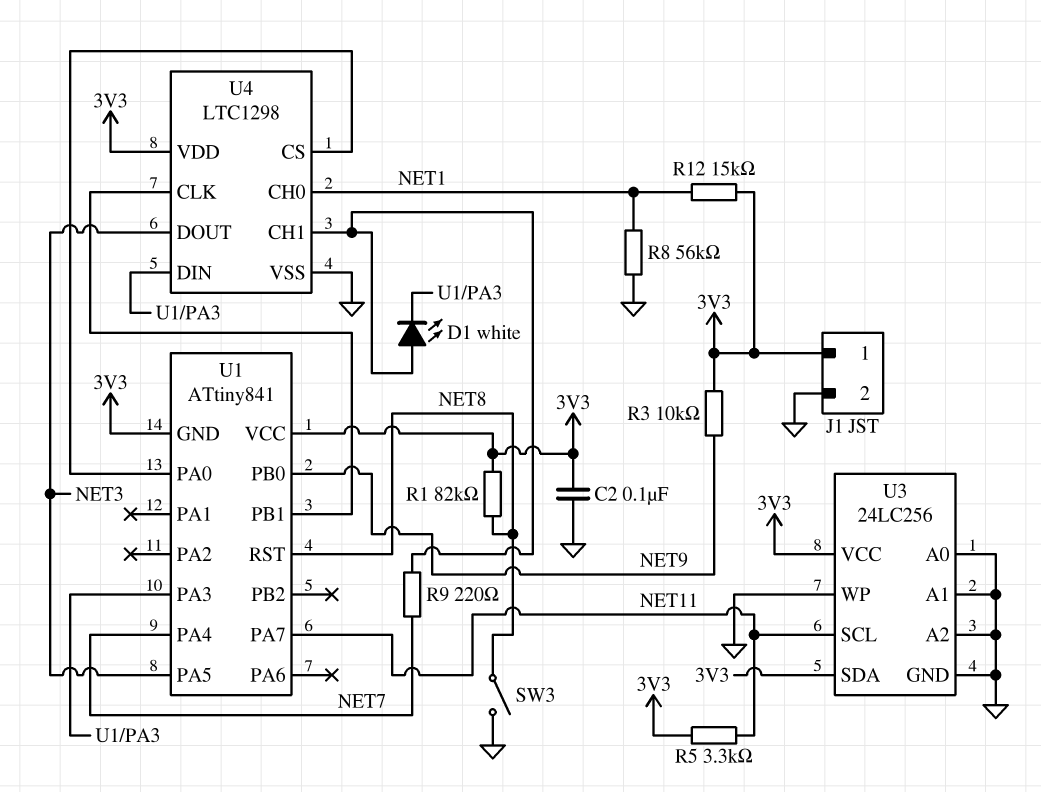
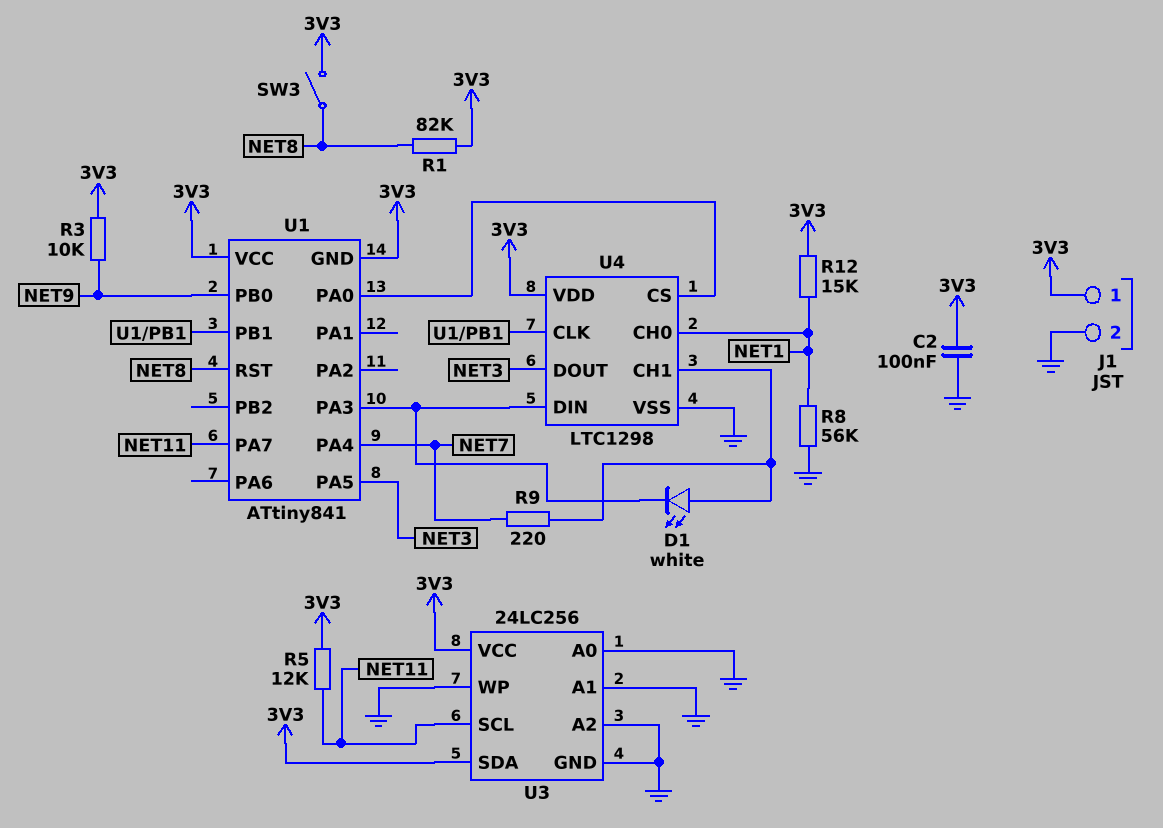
R5: 3.3k (3V3, NET11) -> 12k (3V3, NET11)
SW3: switch (GND, NET8) -> switch (3V3, NET8)

